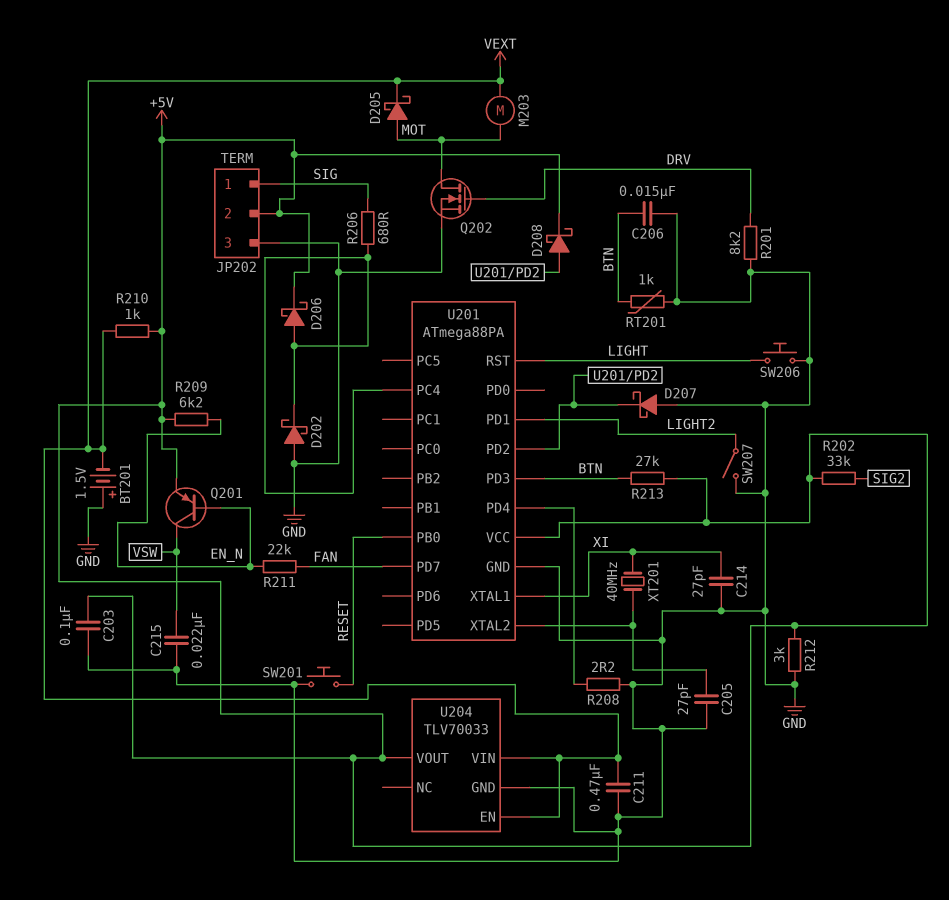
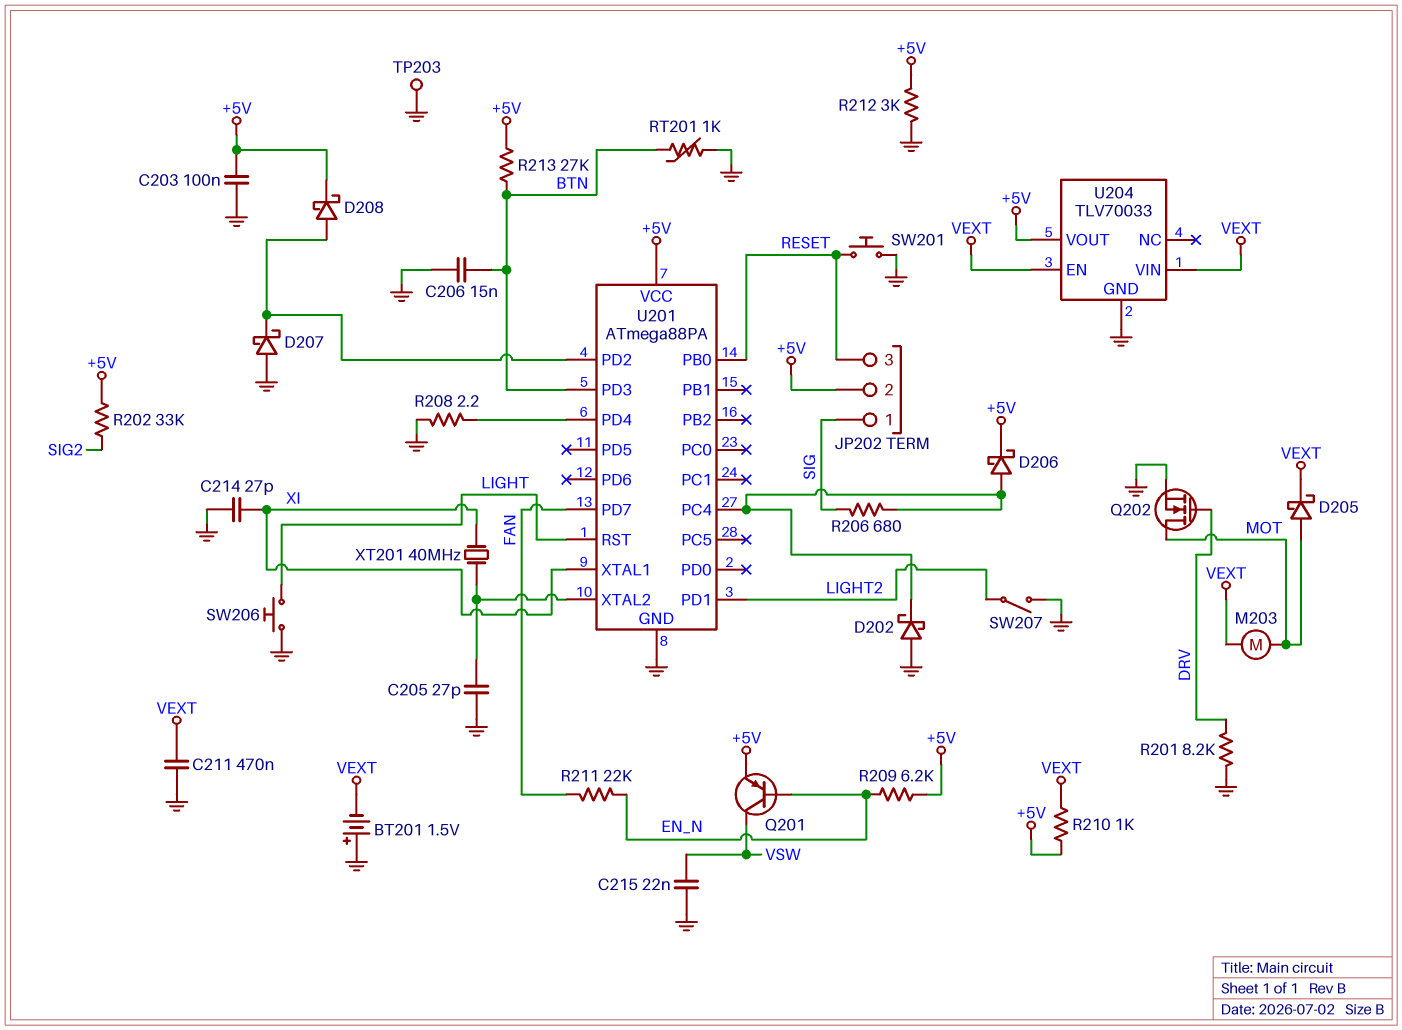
JP202 pin 3: GND -> RESET
TP203: none -> test point (GND)

